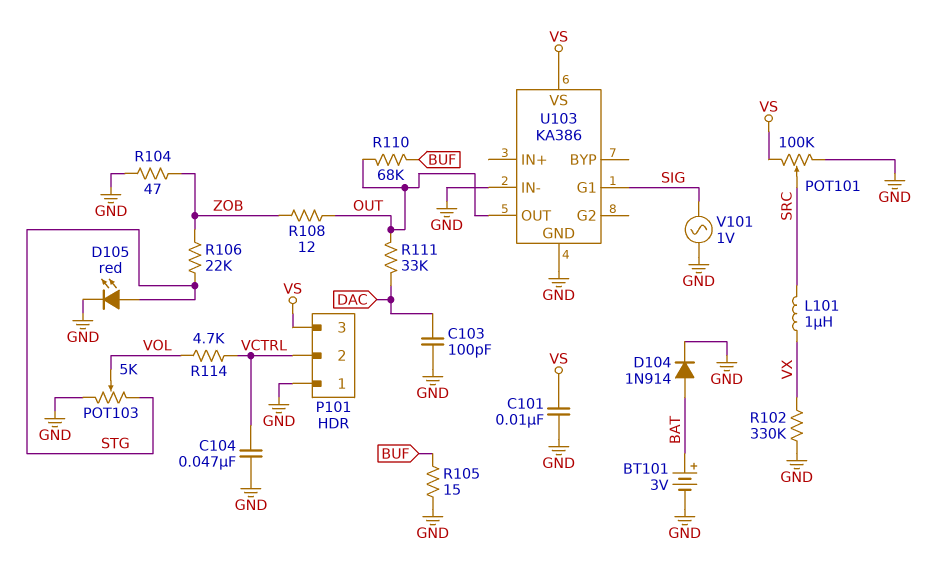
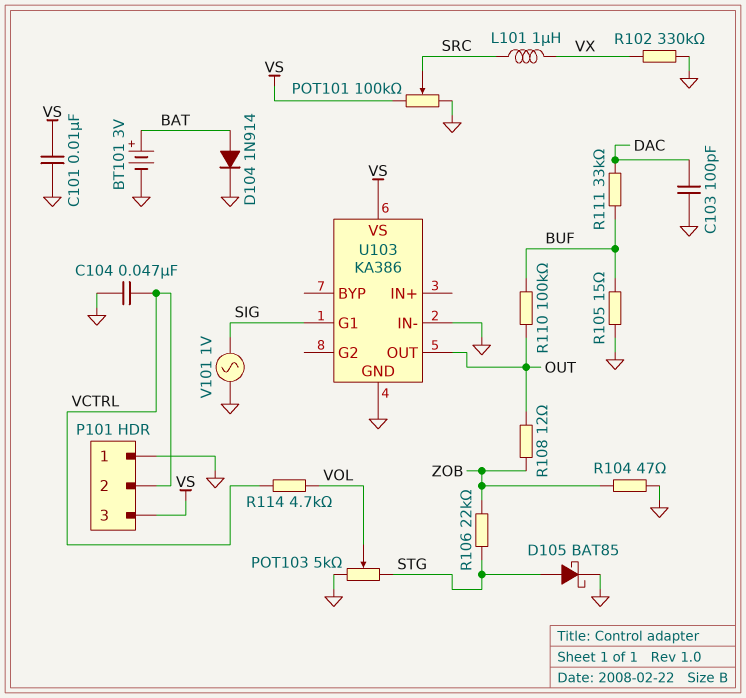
D105: LED red (A STG, K GND) -> schottky BAT85 (A STG, K GND)
R110: 68k (BUF, OUT) -> 100k (BUF, OUT)
R111: 33k (DAC, OUT) -> 33k (BUF, DAC)

